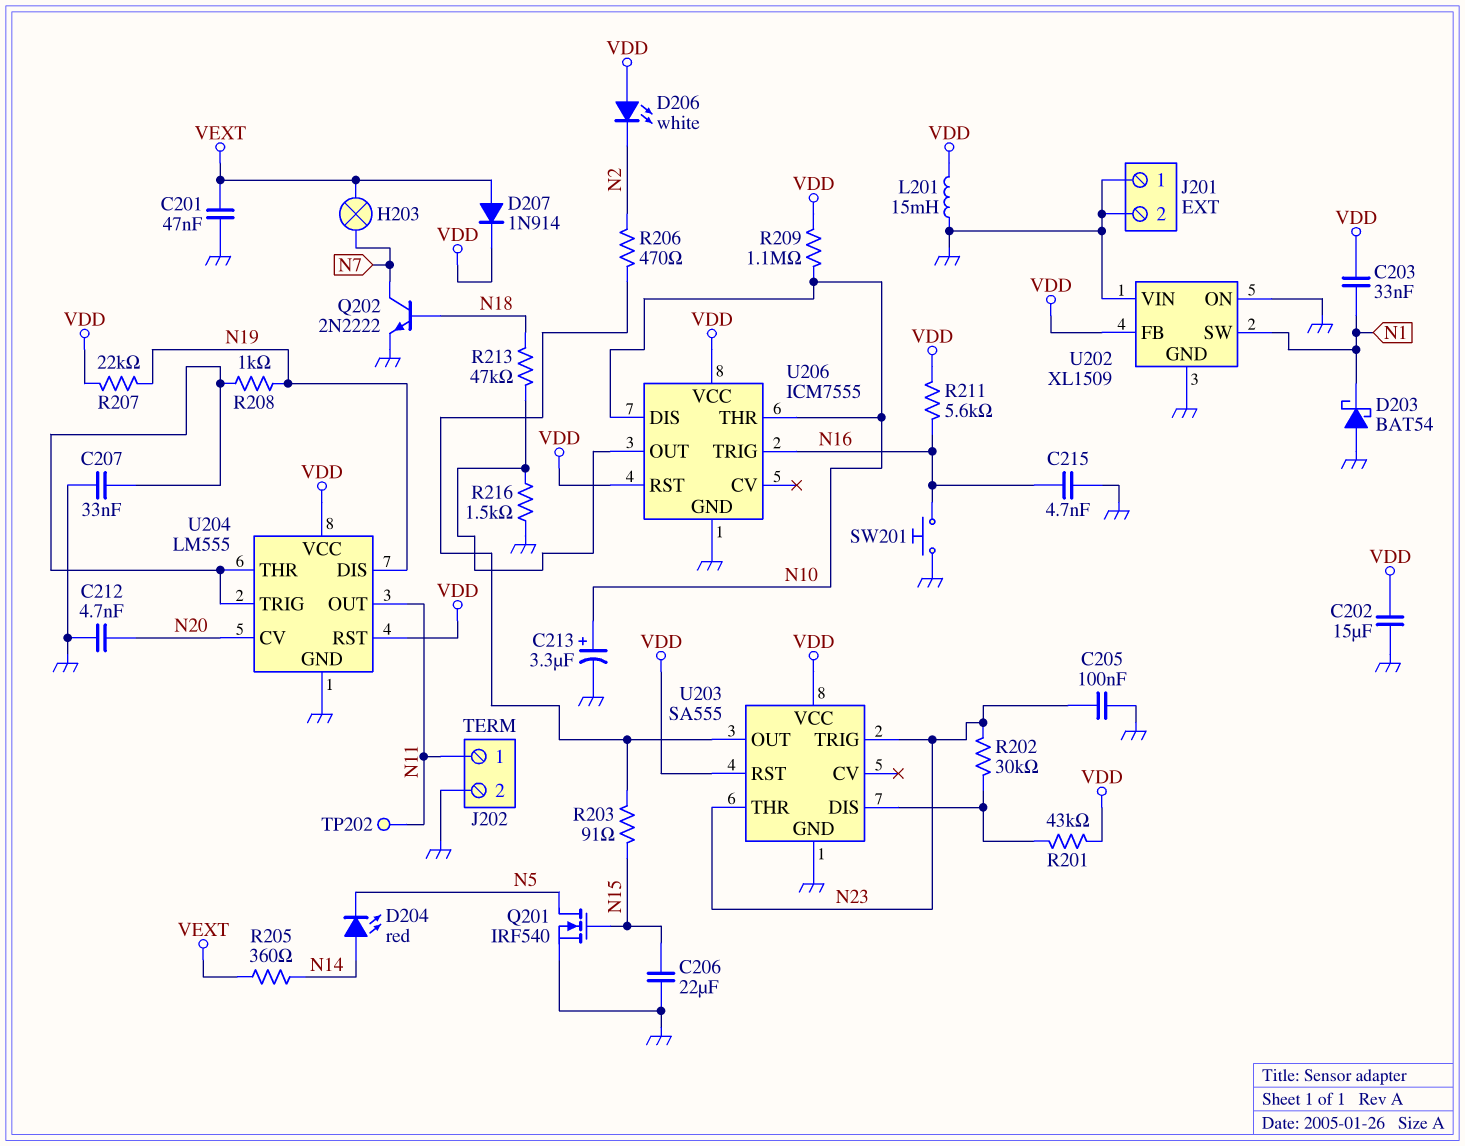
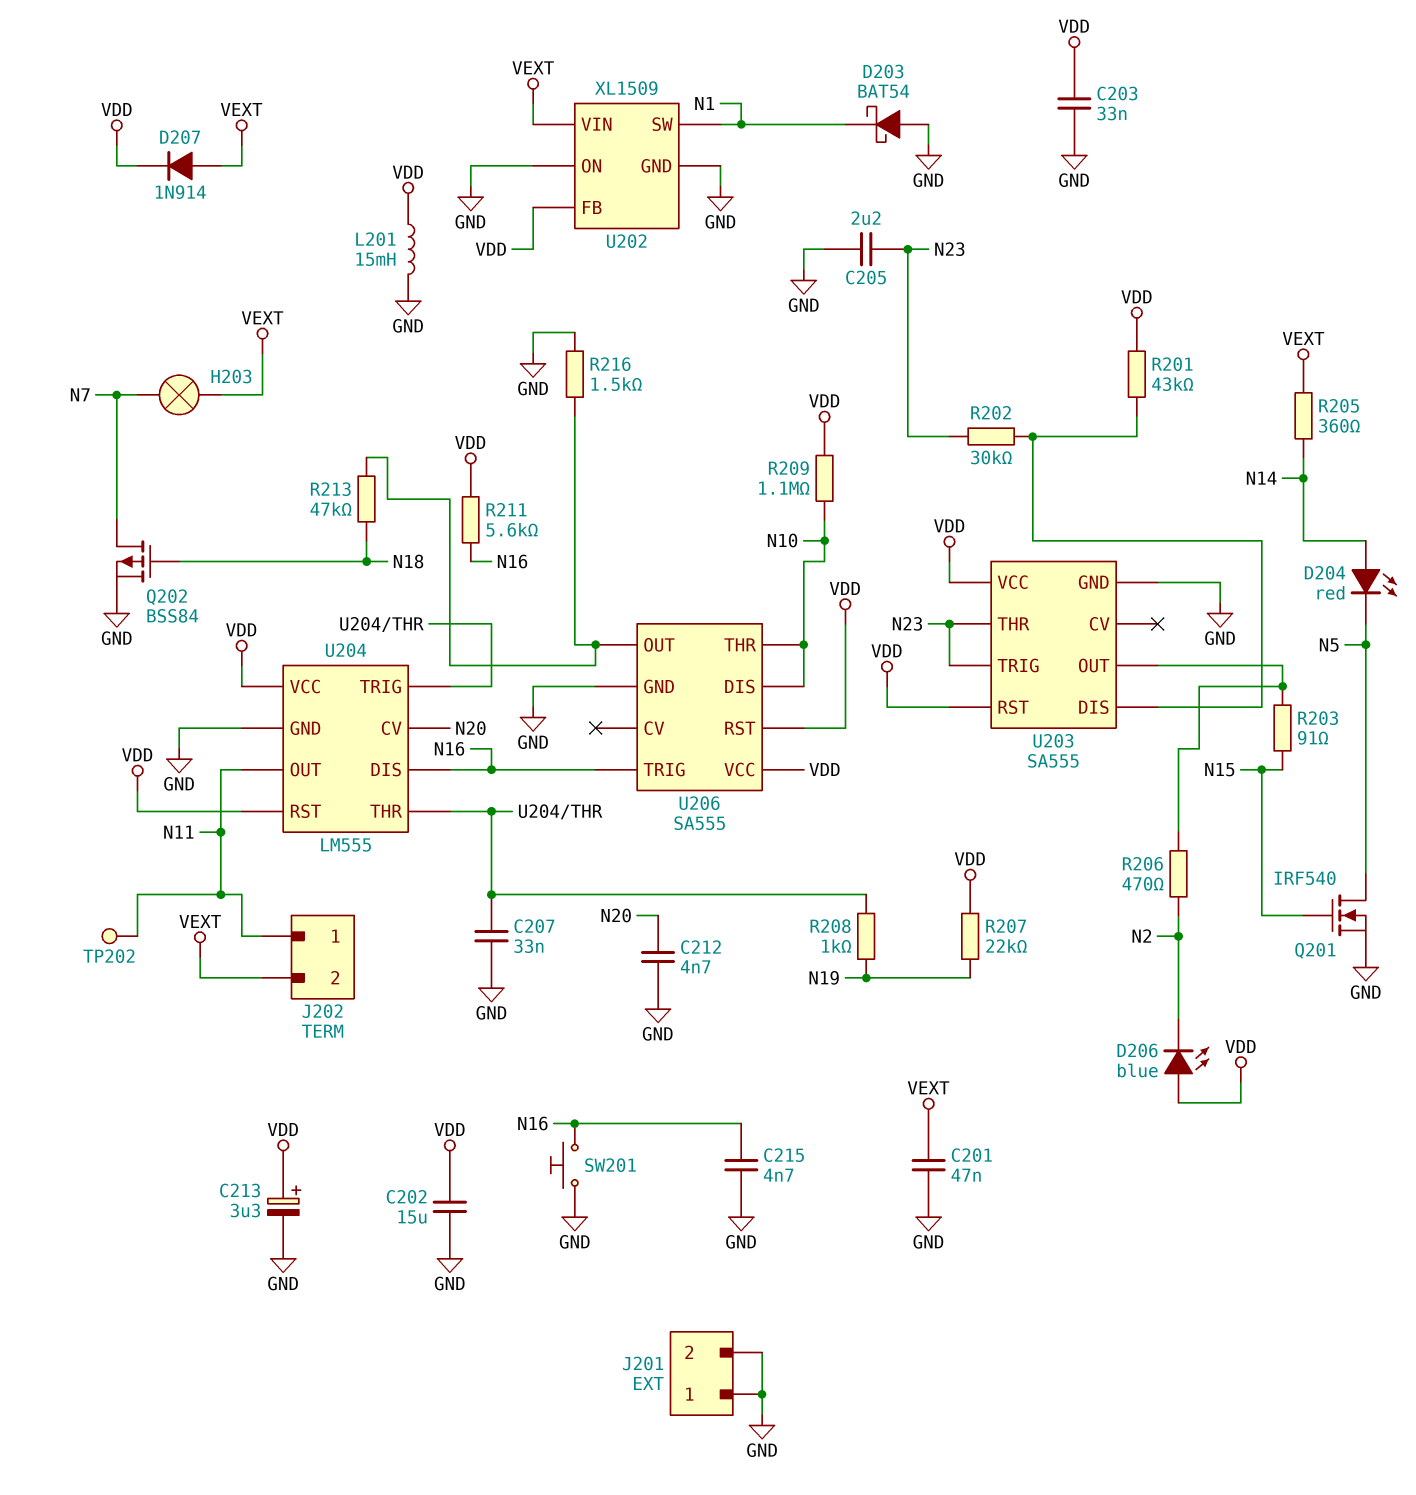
C203: 33nF (N1, VDD) -> 33nF (GND, VDD)
C205: 100nF (GND, N23) -> 2.2uF (GND, N23)
C206: 22uF (GND, N15) -> none
C213: 3.3uF (plus N10, minus GND) -> 3.3uF (plus VDD, minus GND)
D206: LED white (A VDD, K N2) -> LED blue (A VDD, K N2)
J202 pin 2: GND -> VEXT
Q202: NPN 2N2222 (B N18, C N7, E GND) -> PMOS BSS84 (G N18, D N7, S GND)
U202 pin VIN: GND -> VEXT
U204 pin DIS: N19 -> N16
U206: ICM7555 -> SA555

